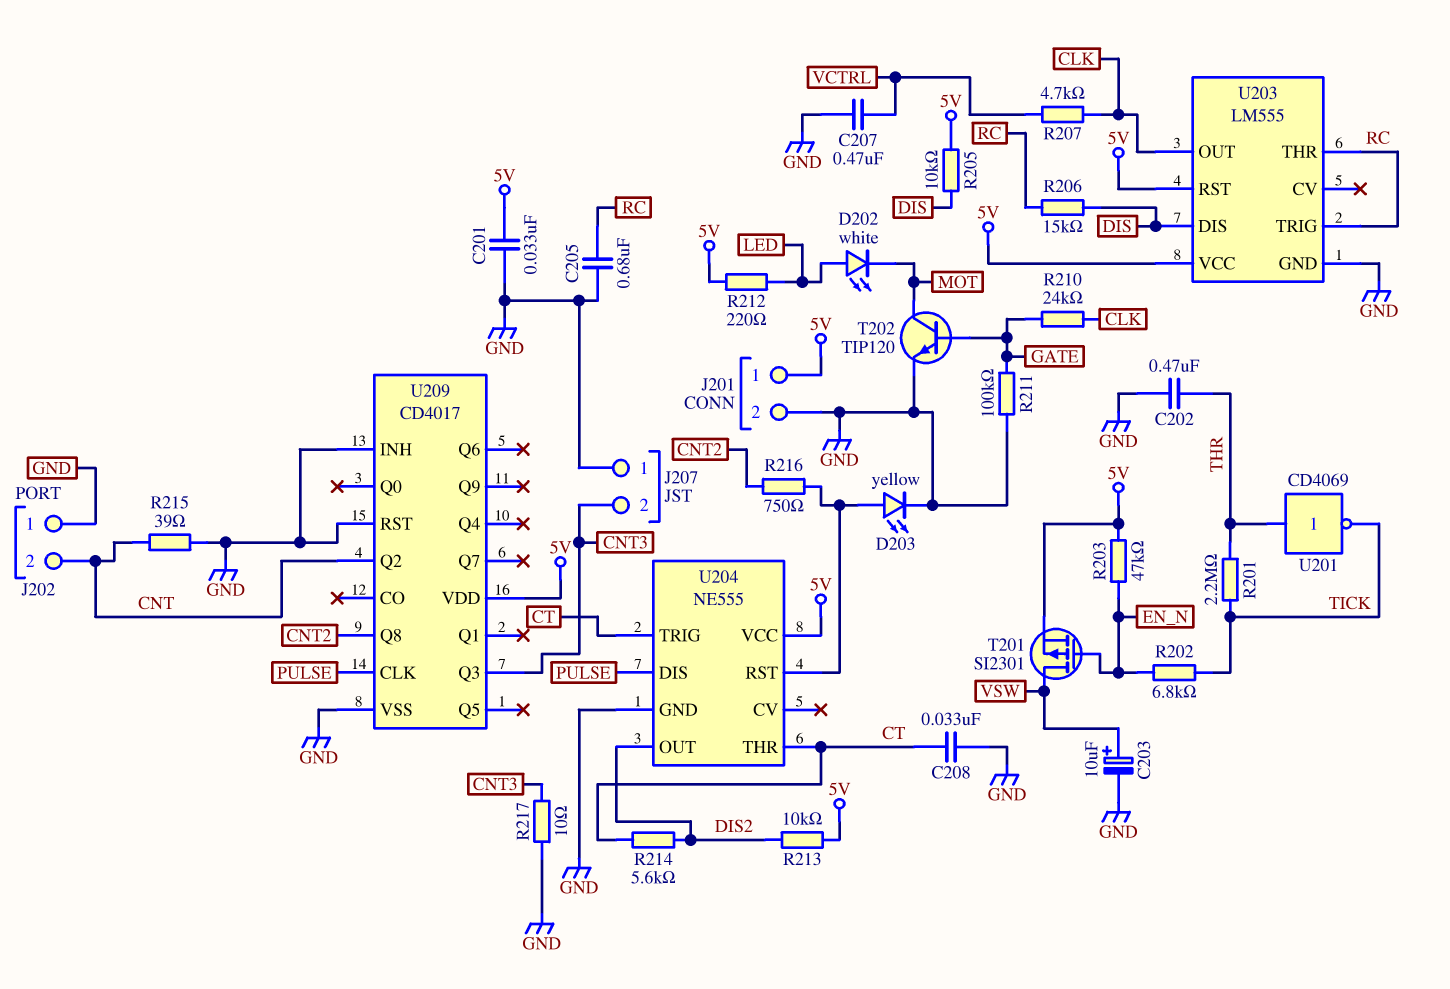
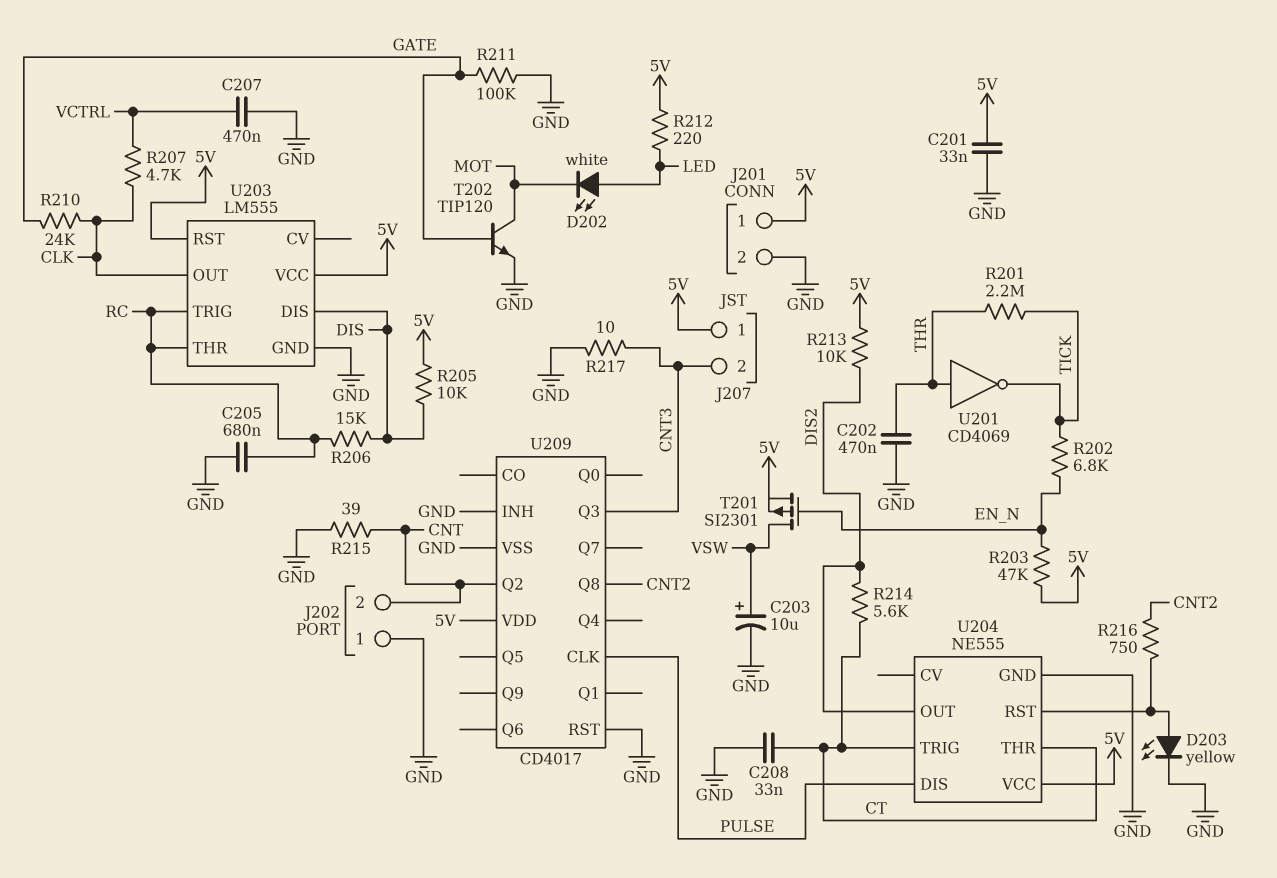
J207 pin 1: GND -> 5V

